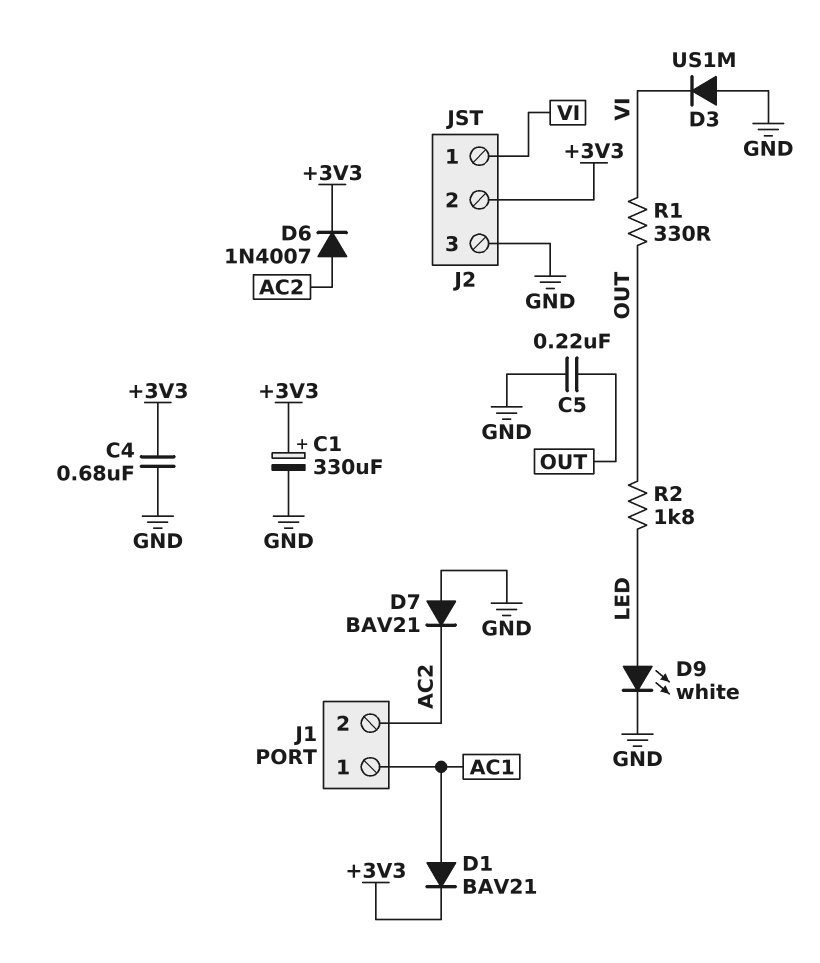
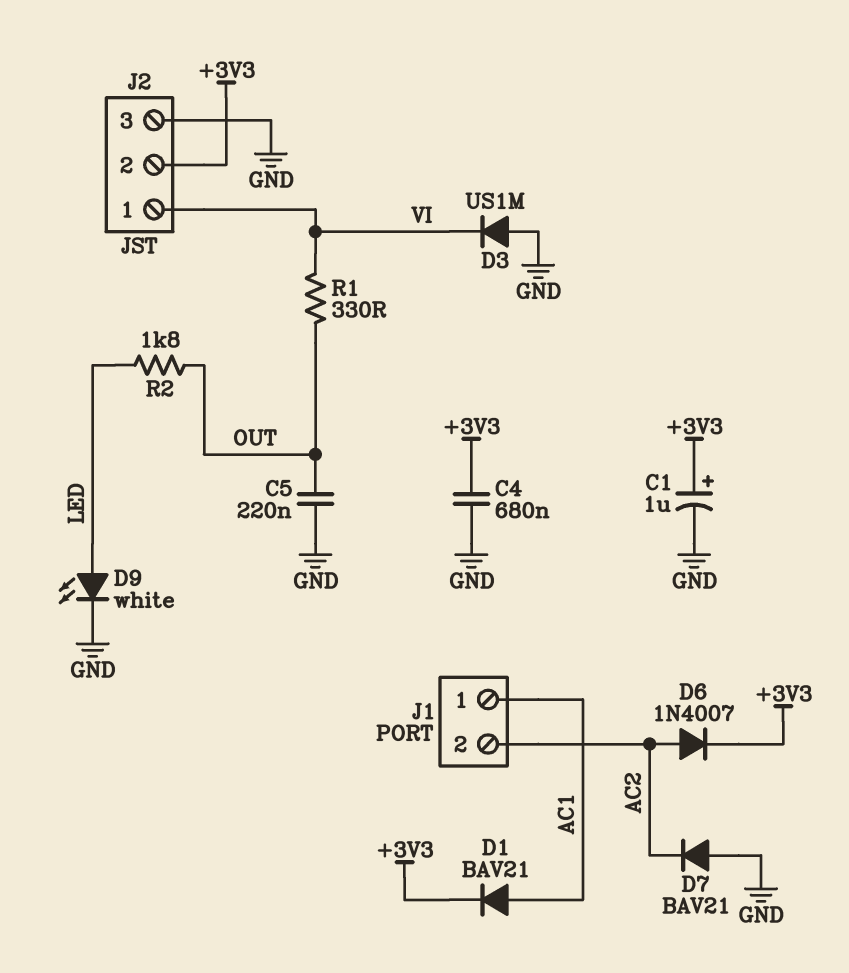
C1: 330uF (plus +3V3, minus GND) -> 1uF (plus +3V3, minus GND)

